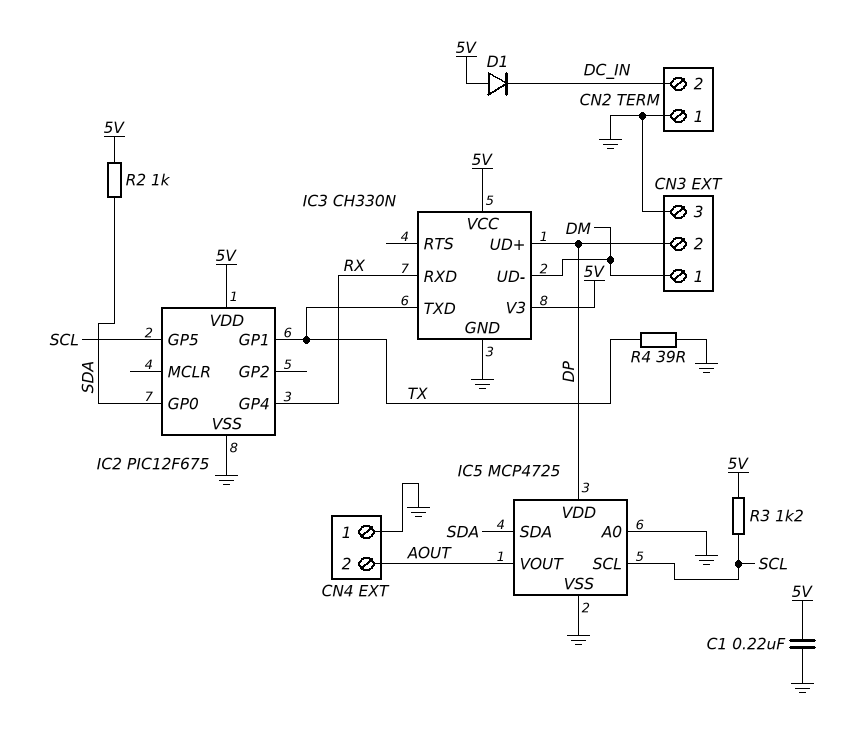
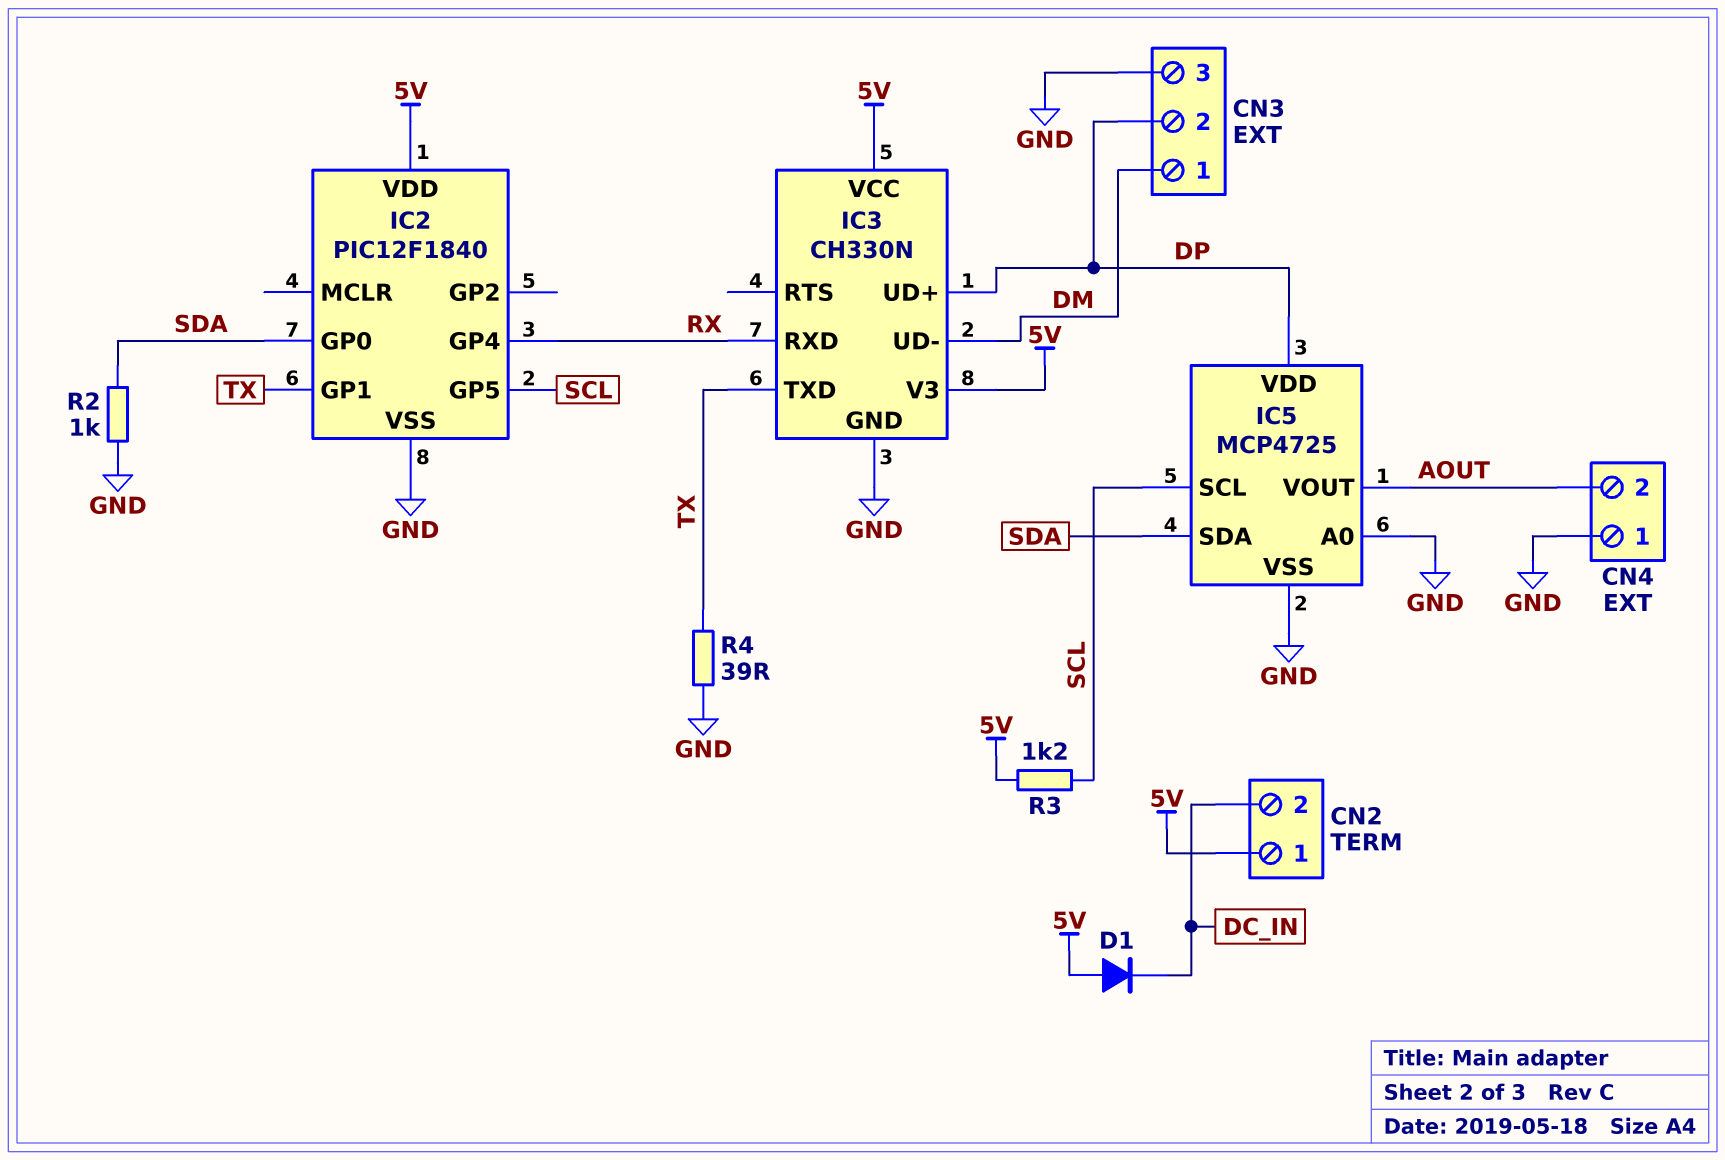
C1: 220nF (5V, GND) -> none
CN2 pin 1: GND -> 5V
IC2: PIC12F675 -> PIC12F1840
R2: 1k (5V, SDA) -> 1k (GND, SDA)

